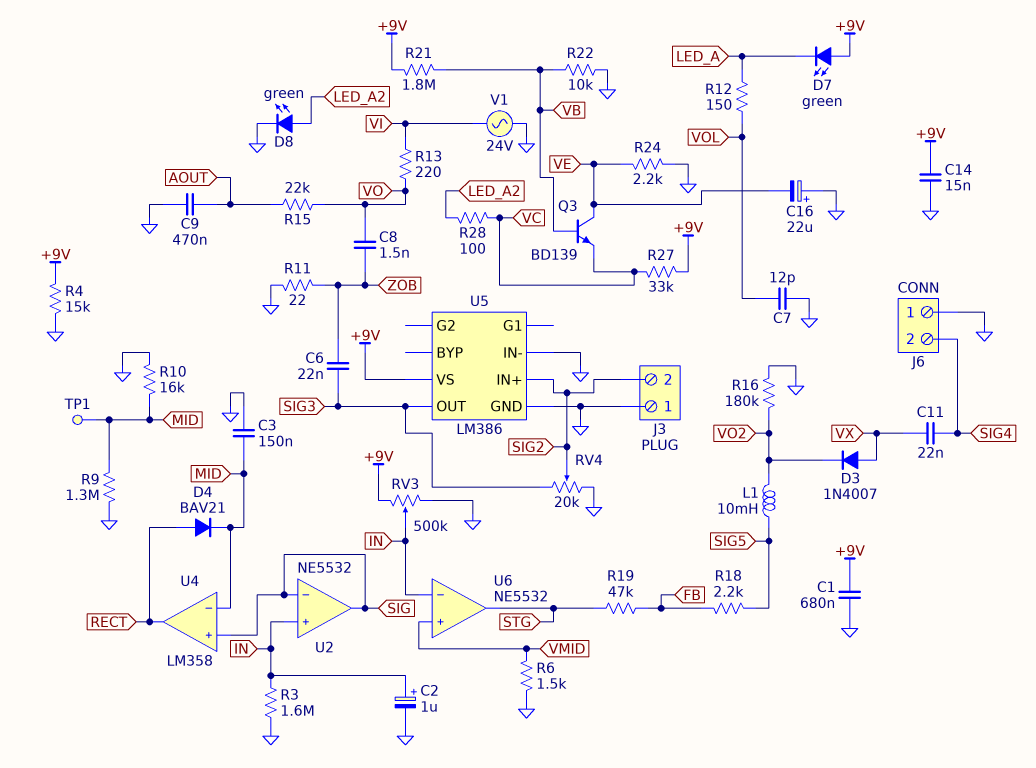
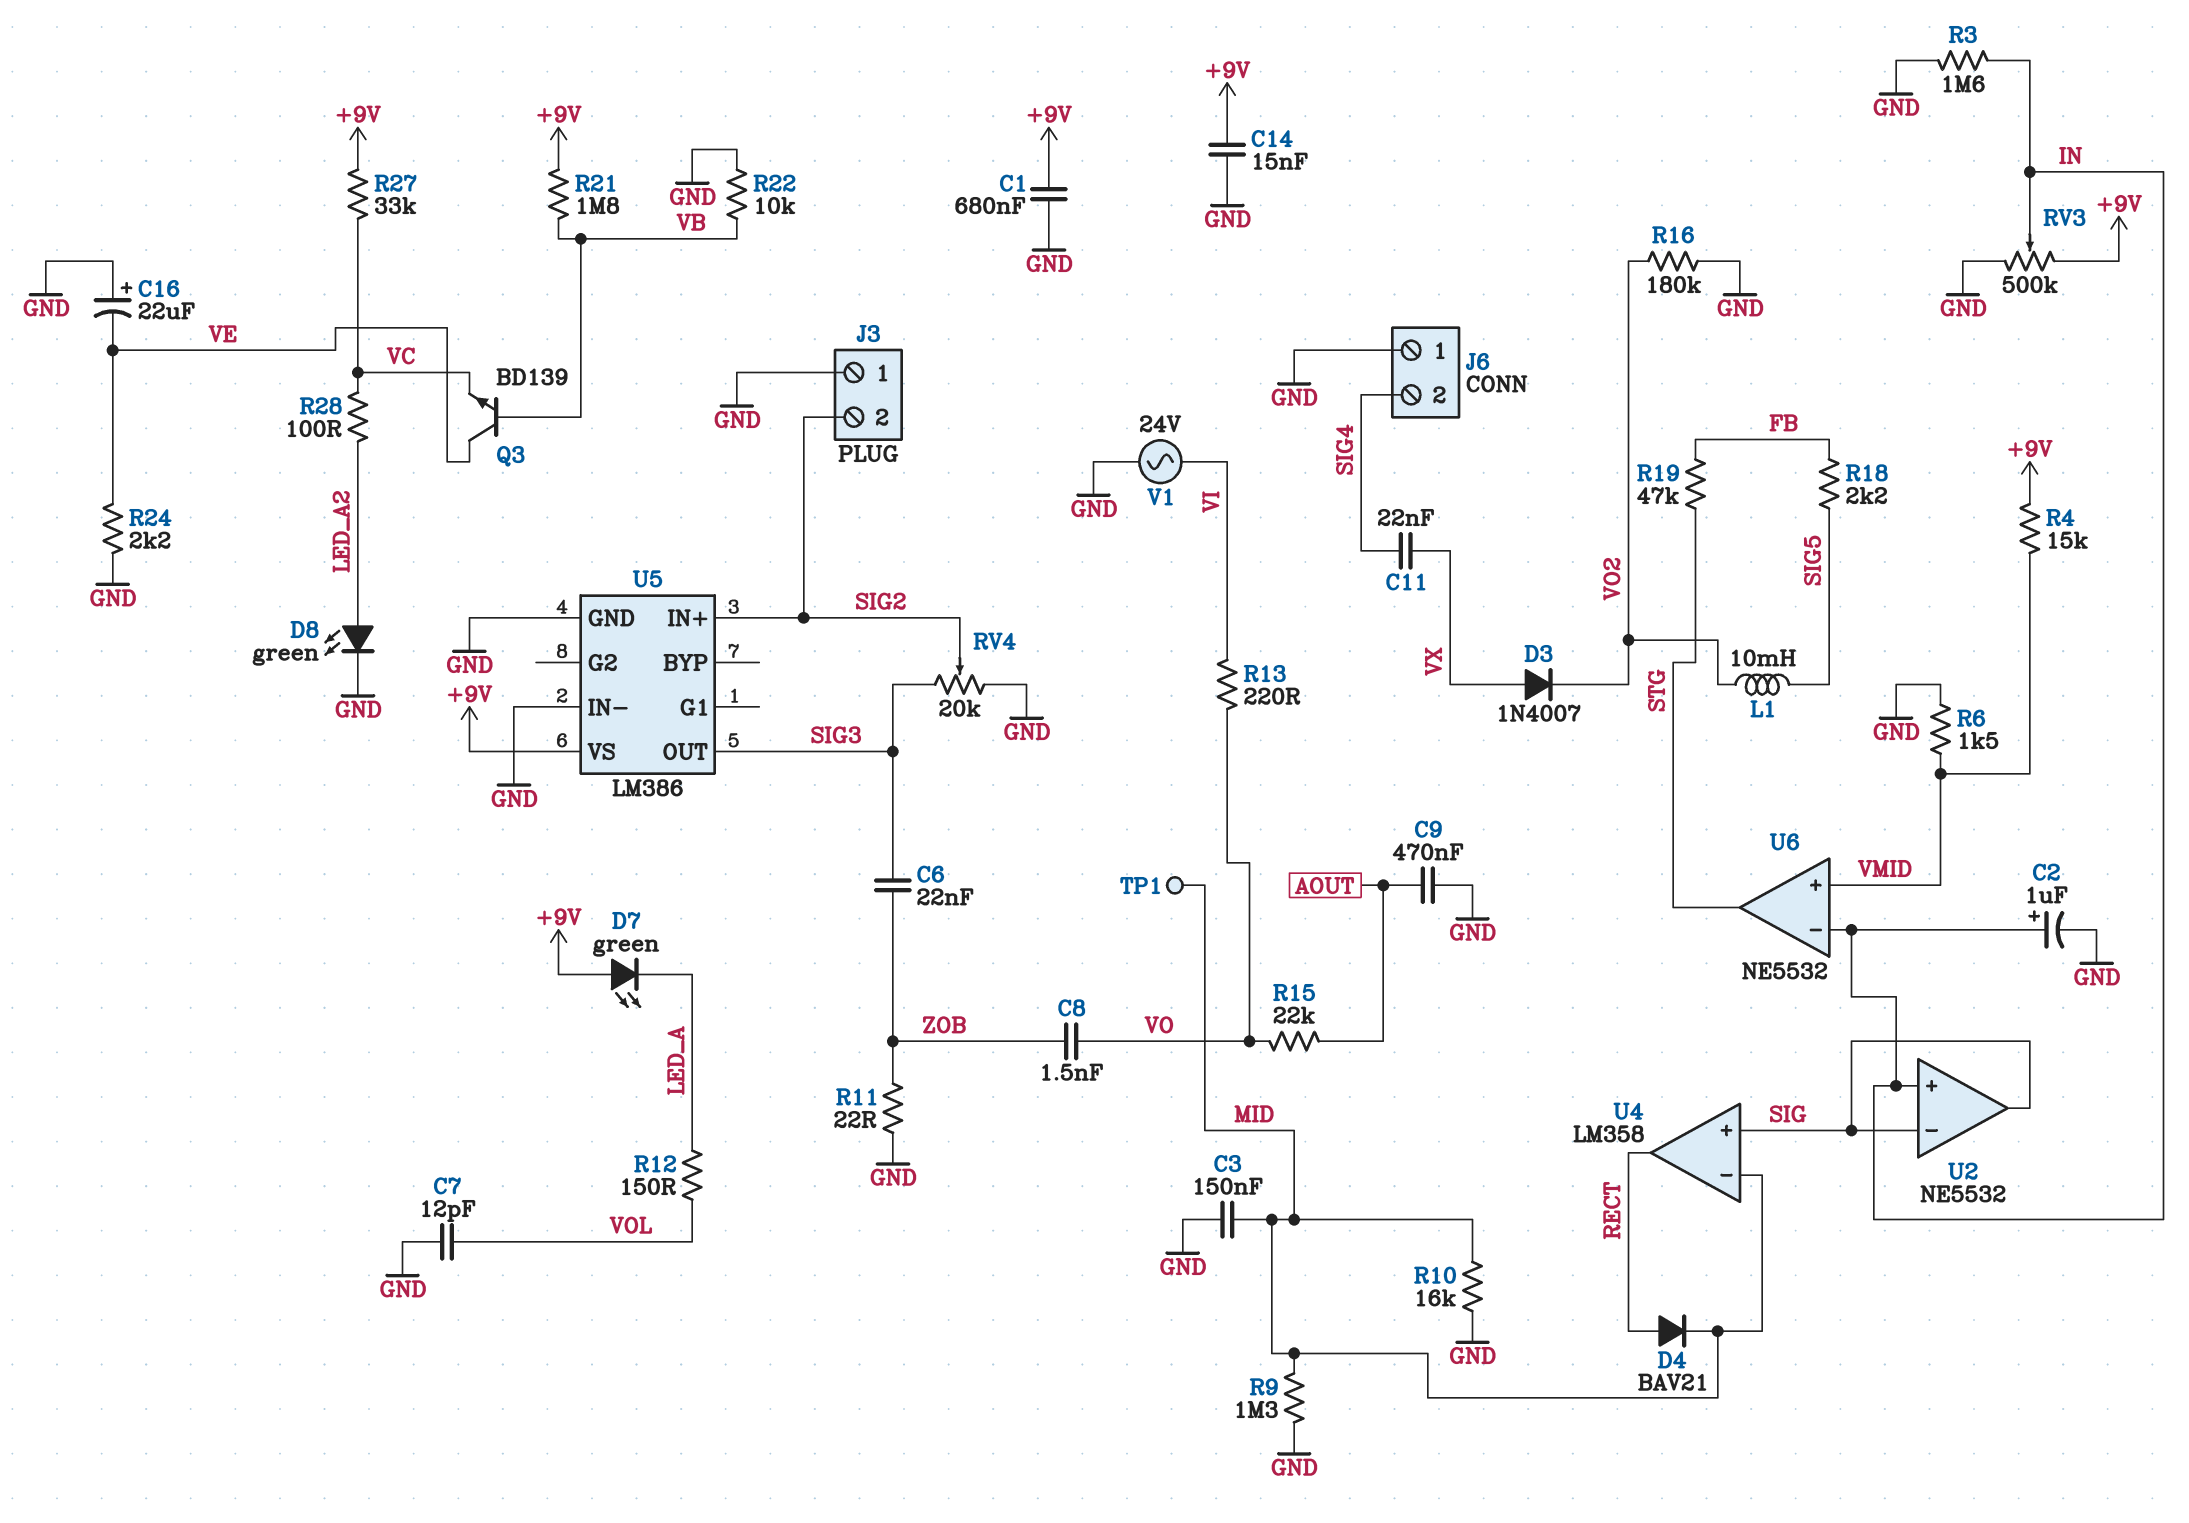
R4: 15k (+9V, GND) -> 15k (+9V, VMID)

